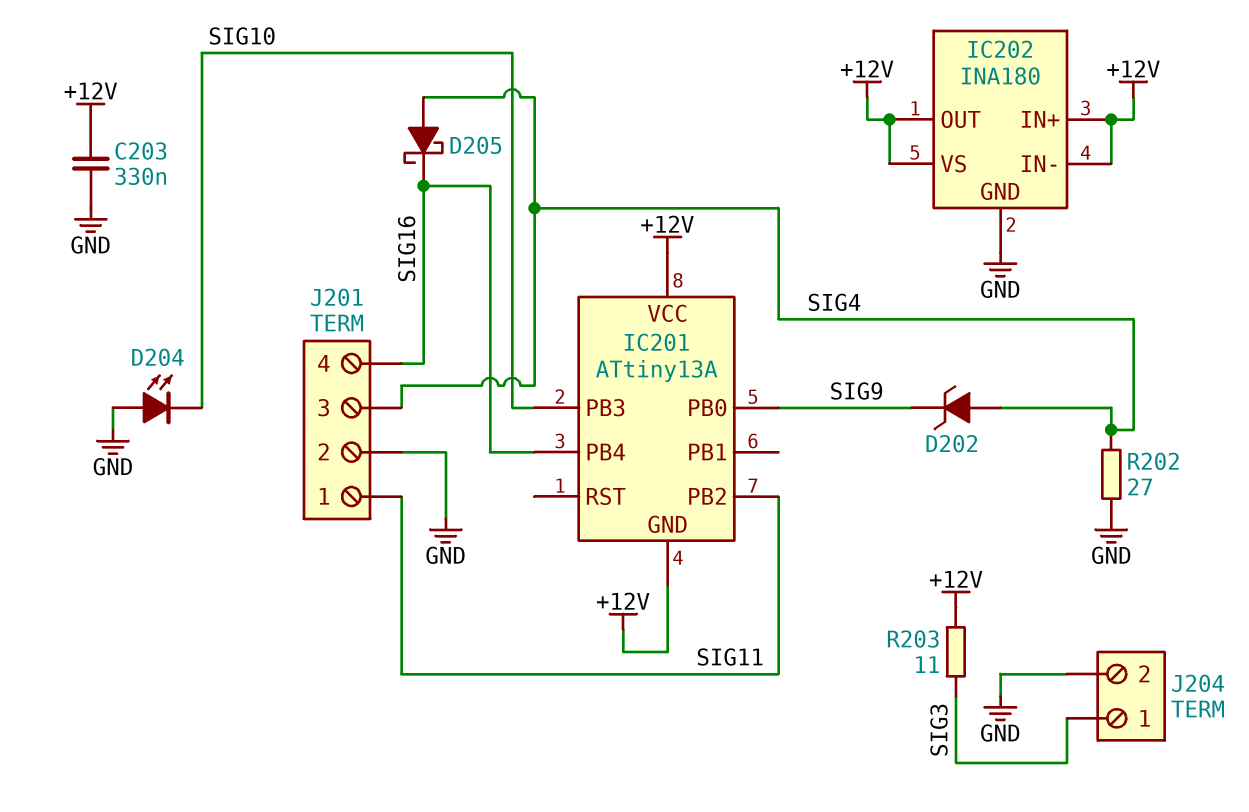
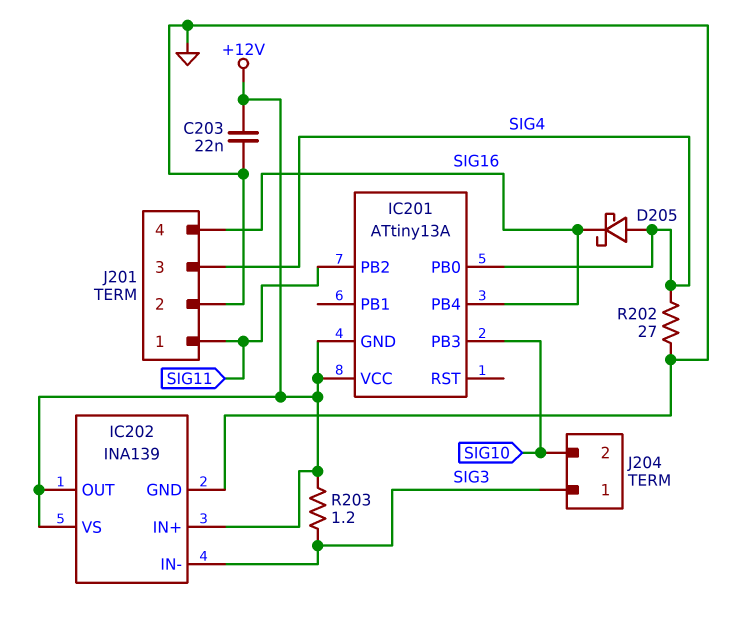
C203: 330nF (+12V, GND) -> 22nF (+12V, GND)
D202: zener (A SIG4, K SIG9) -> none
D204: LED (A GND, K SIG10) -> none
IC201 pin PB0: SIG9 -> SIG4
IC202: INA180 -> INA139
IC202 pin IN-: +12V -> SIG3
J204 pin 2: GND -> SIG10
R203: 11 (+12V, SIG3) -> 1.2 (+12V, SIG3)

